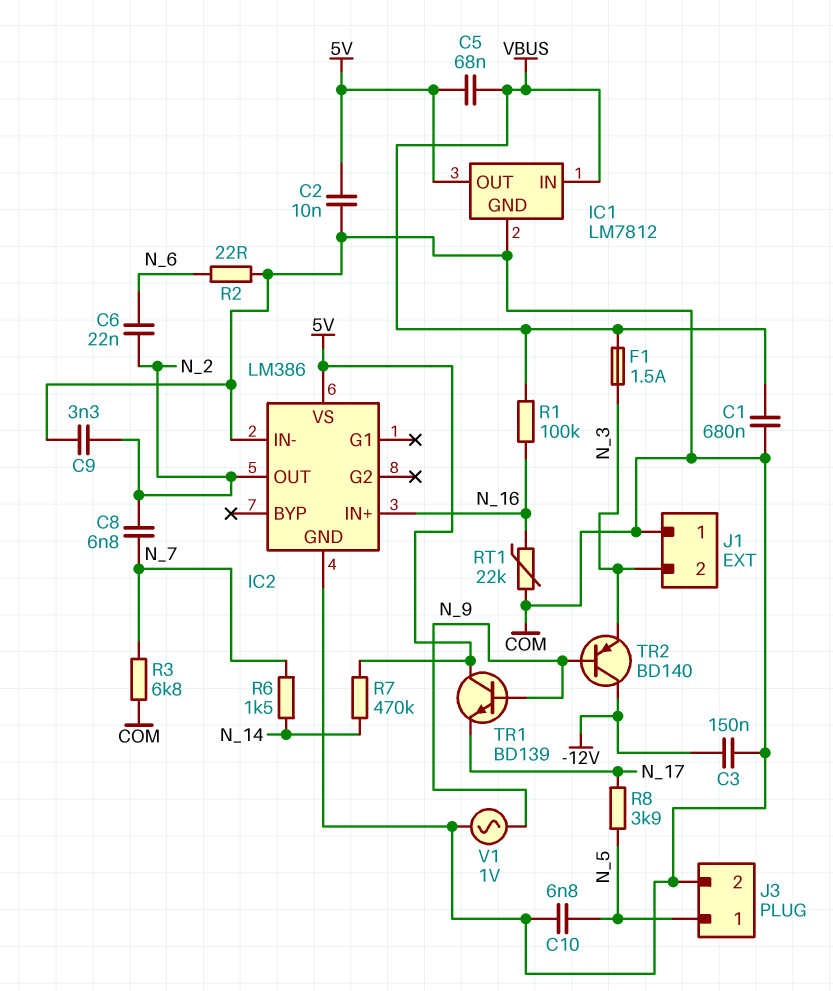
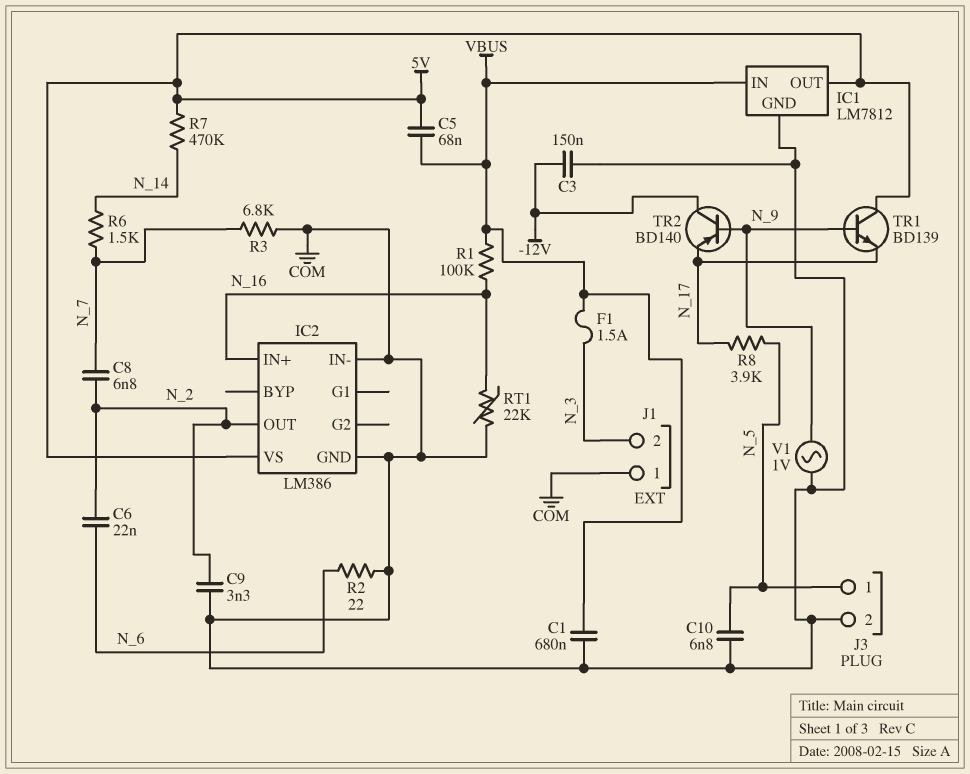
C2: 10nF (5V, COM) -> none
TR2: PNP BD140 (B N_9, C -12V, E N_3) -> PNP BD140 (B N_9, C -12V, E N_17)

